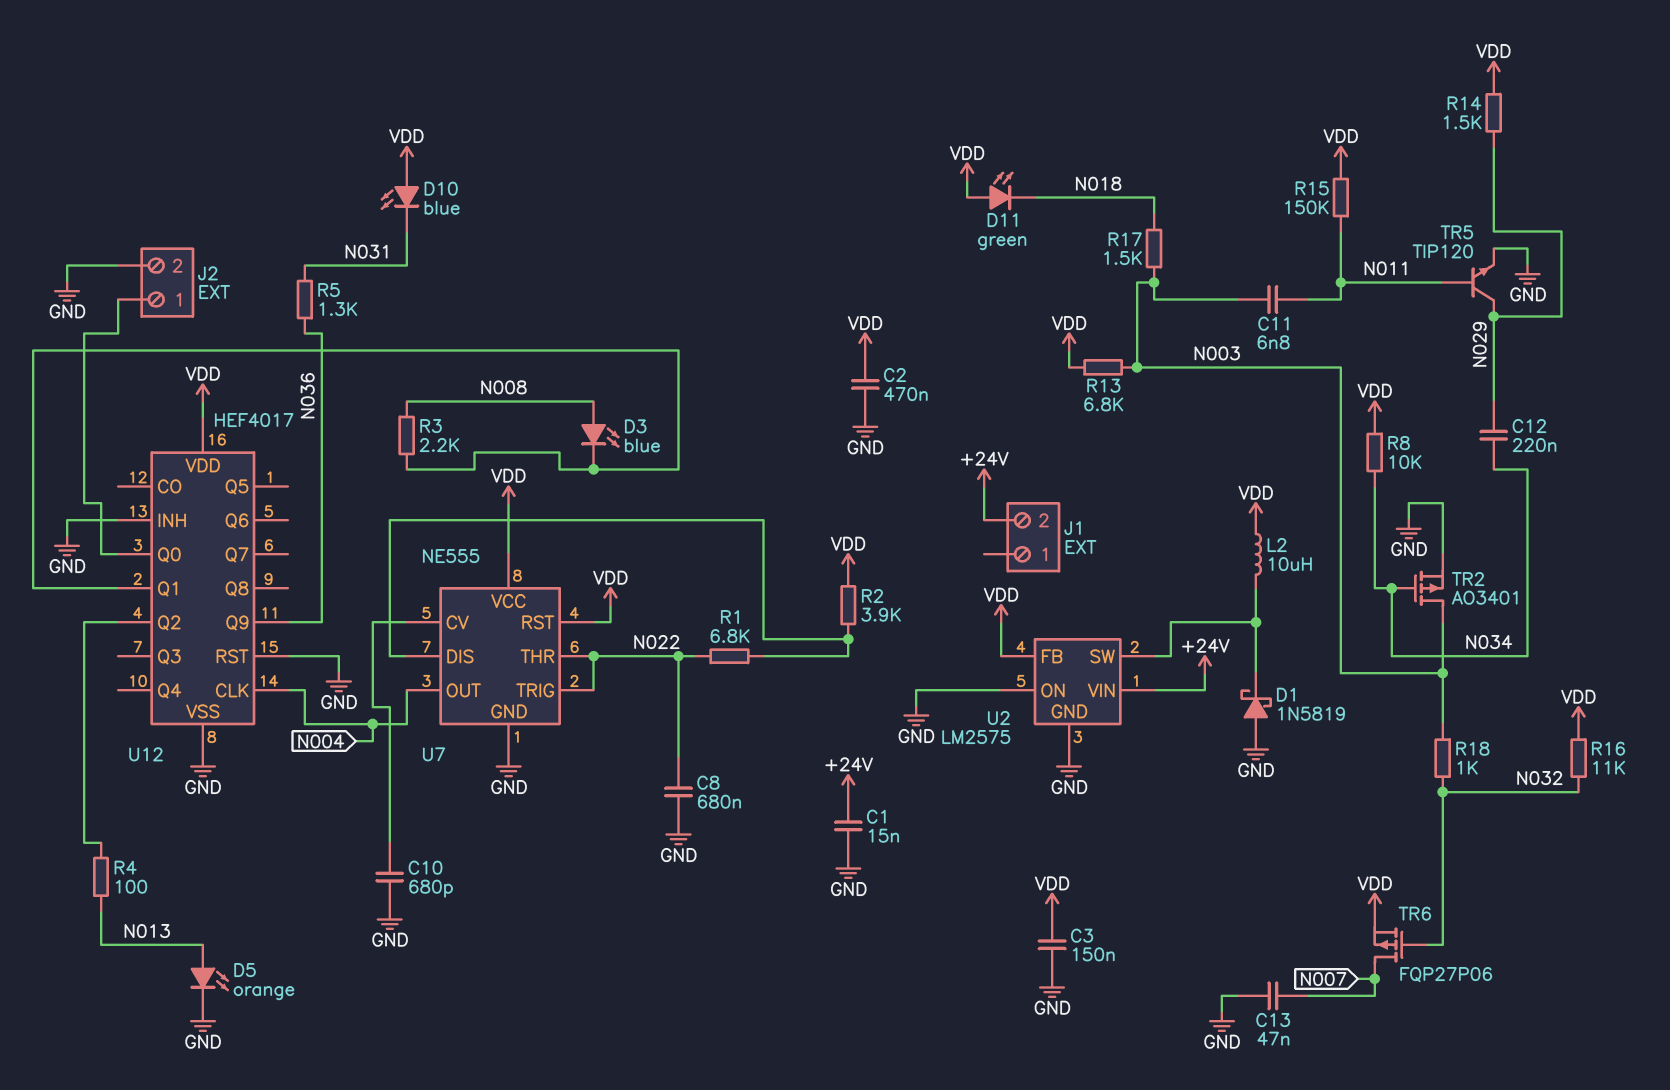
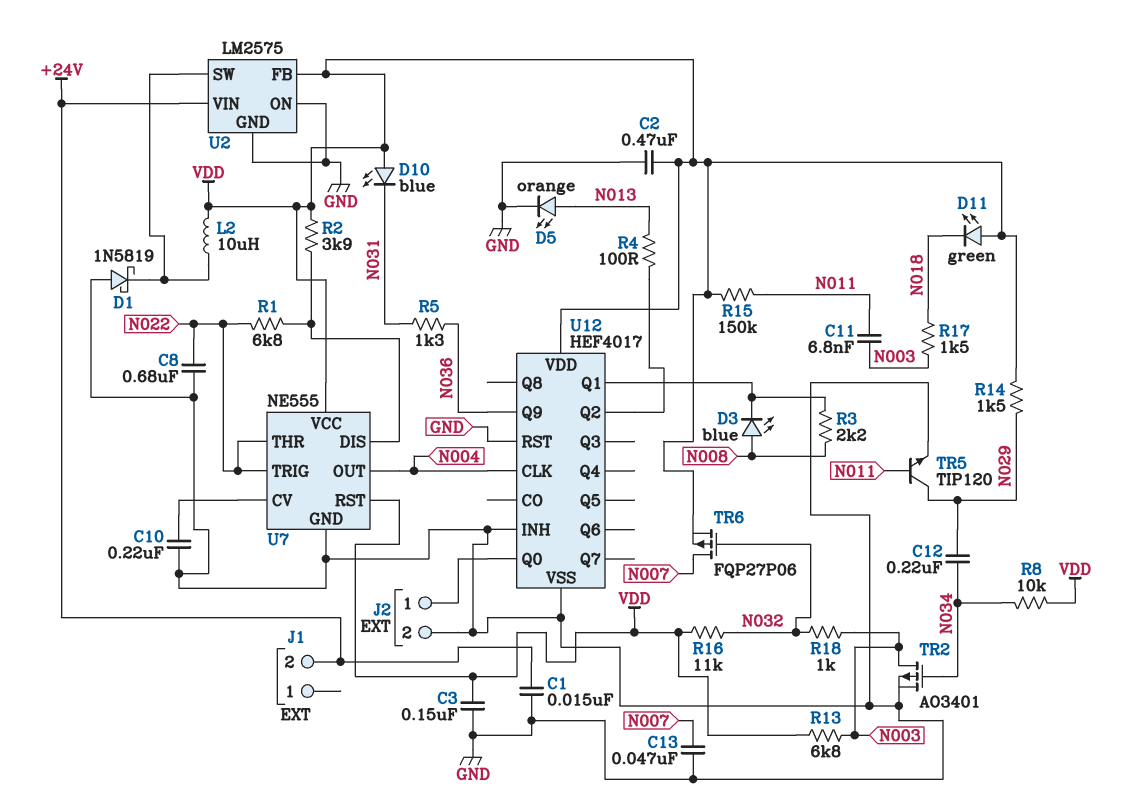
C10: 680pF (GND, U7/CV) -> 220nF (GND, U7/CV)

